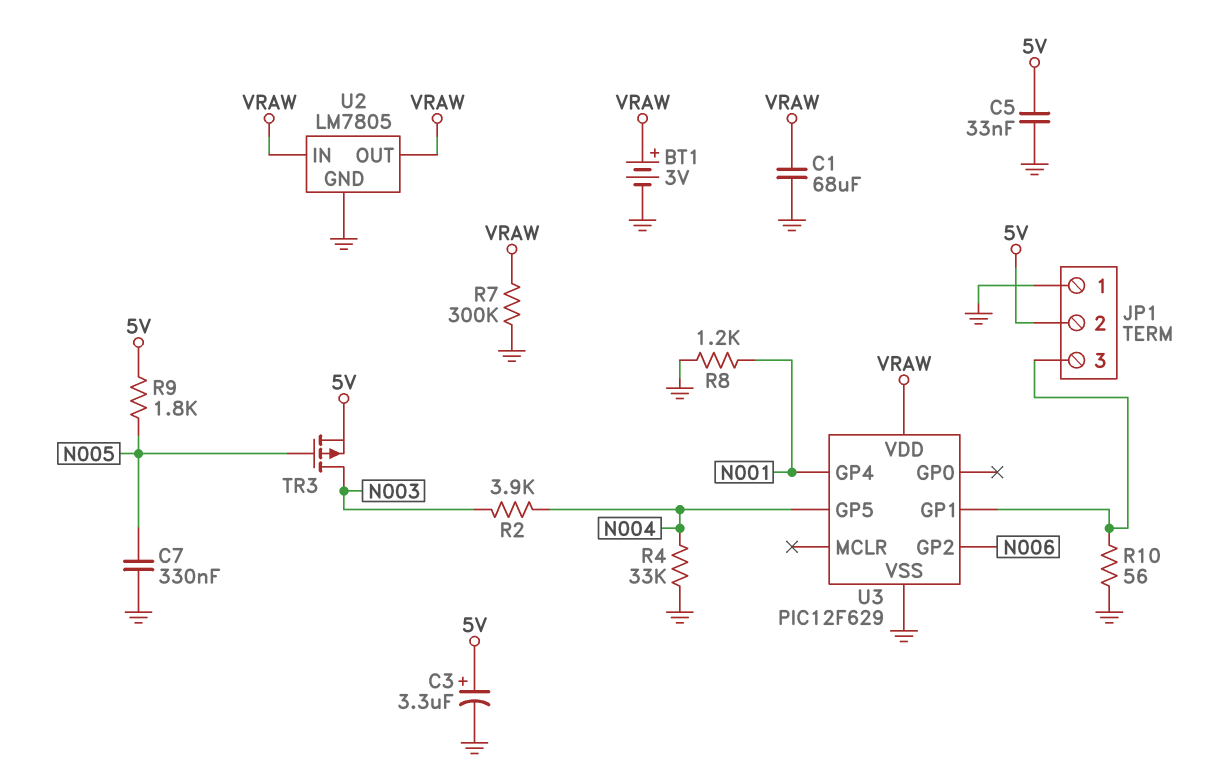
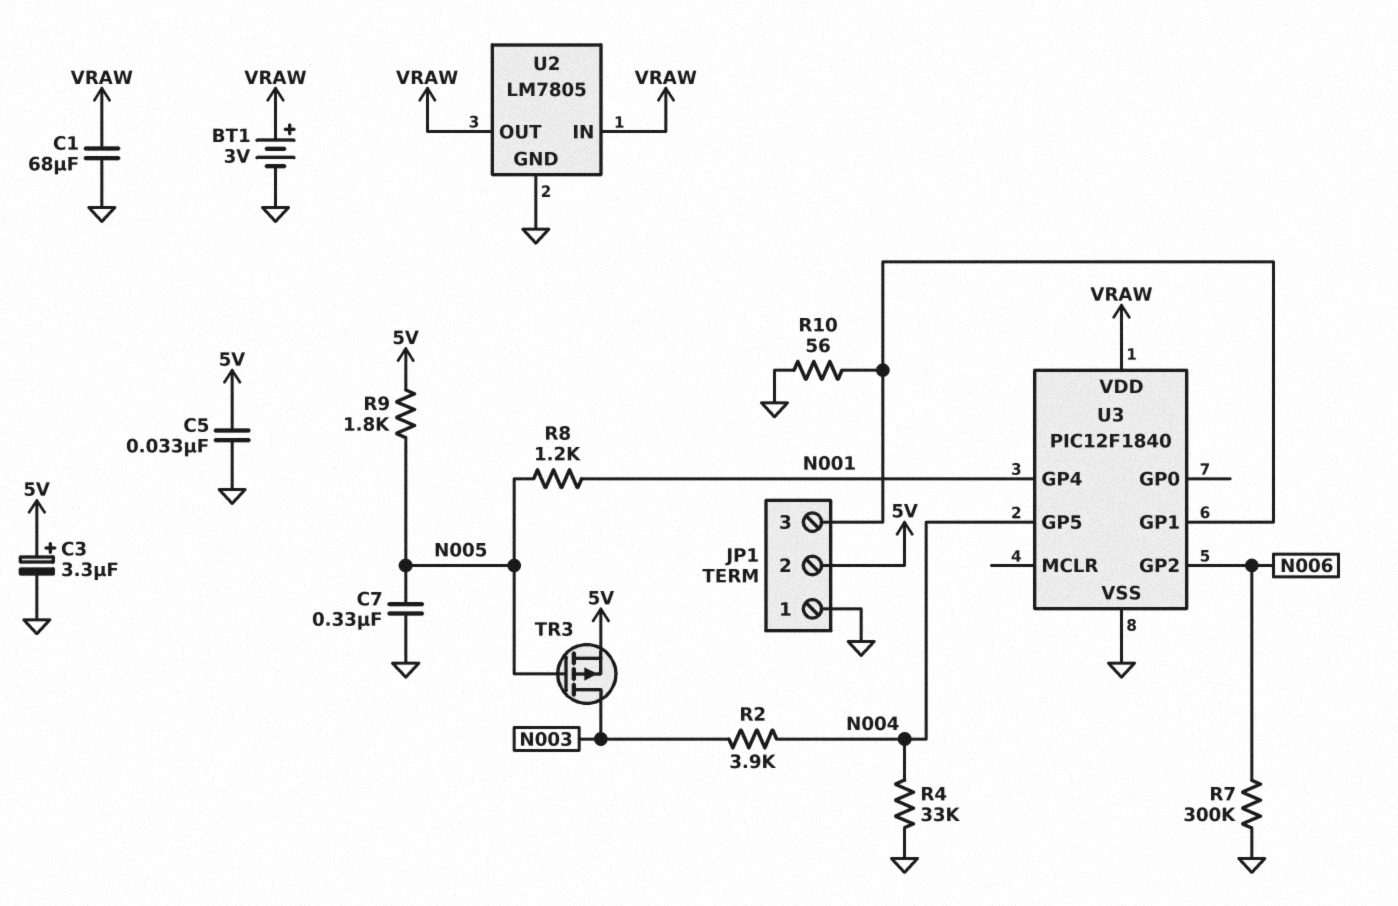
R7: 300k (GND, VRAW) -> 300k (GND, N006)
R8: 1.2k (GND, N001) -> 1.2k (N001, N005)
U3: PIC12F629 -> PIC12F1840

